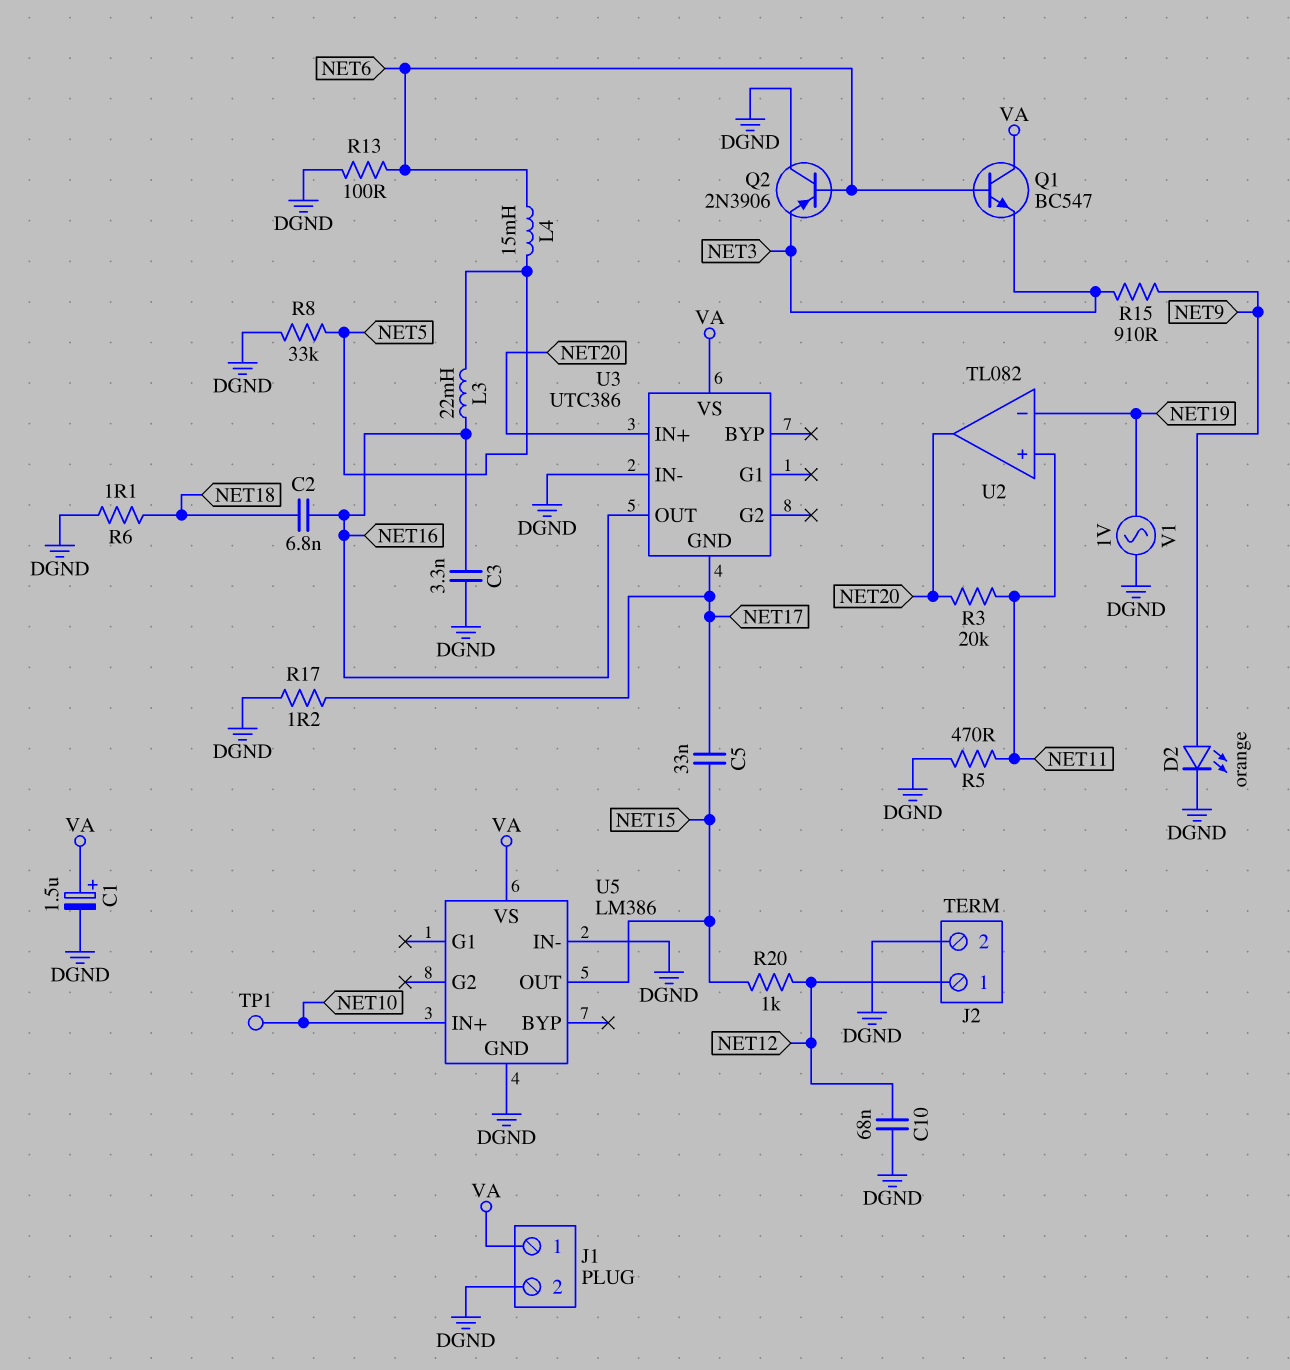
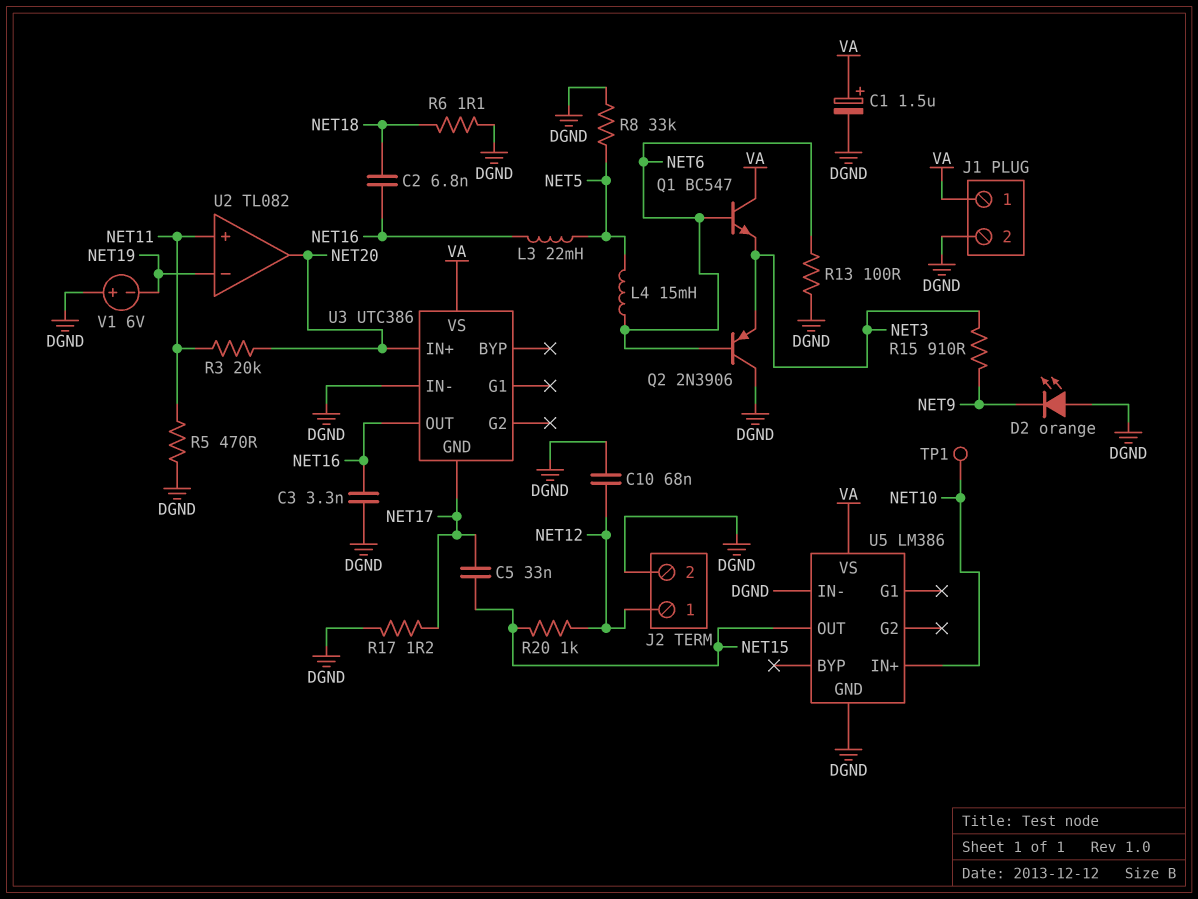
D2: LED orange (A NET9, K DGND) -> LED orange (A DGND, K NET9)
V1: AC 1V (DGND, NET19) -> 6V (plus DGND, minus NET19)

